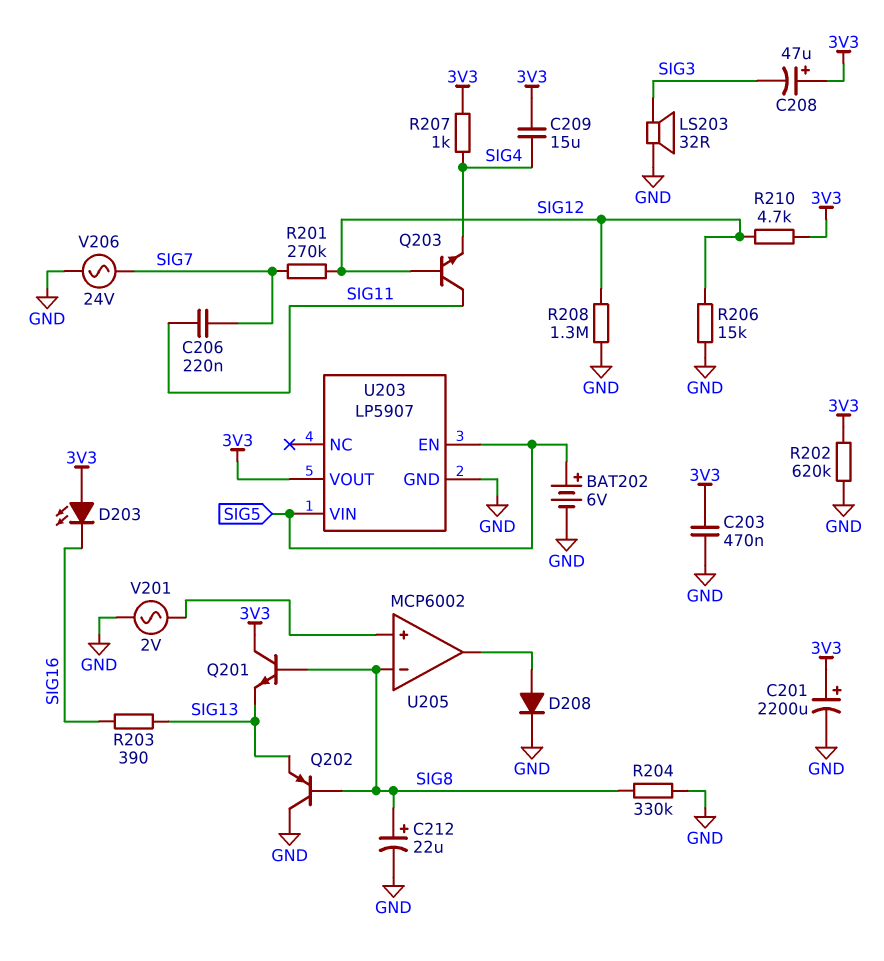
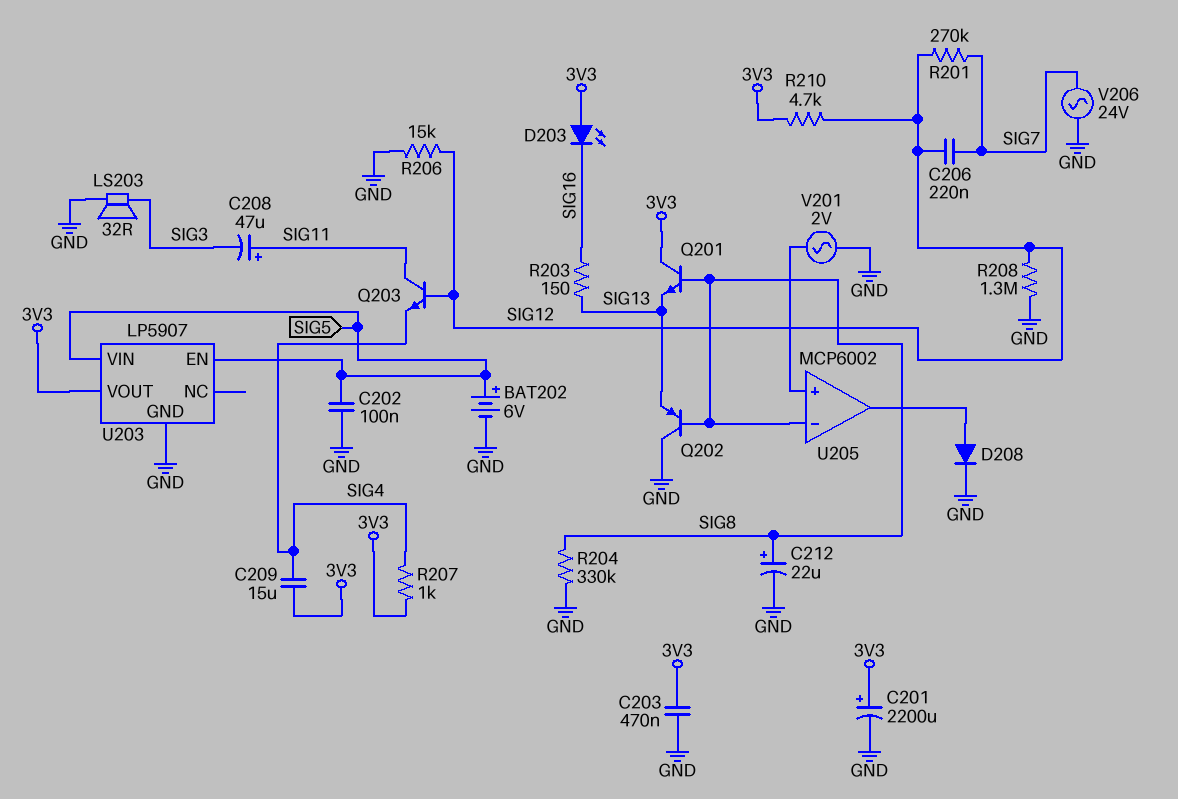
C202: none -> 100nF (GND, SIG5)
C206: 220nF (SIG7, SIG11) -> 220nF (SIG7, SIG12)
C208: 47uF (plus 3V3, minus SIG3) -> 47uF (plus SIG11, minus SIG3)
R202: 620k (3V3, GND) -> none
R203: 390 (SIG13, SIG16) -> 150 (SIG13, SIG16)

